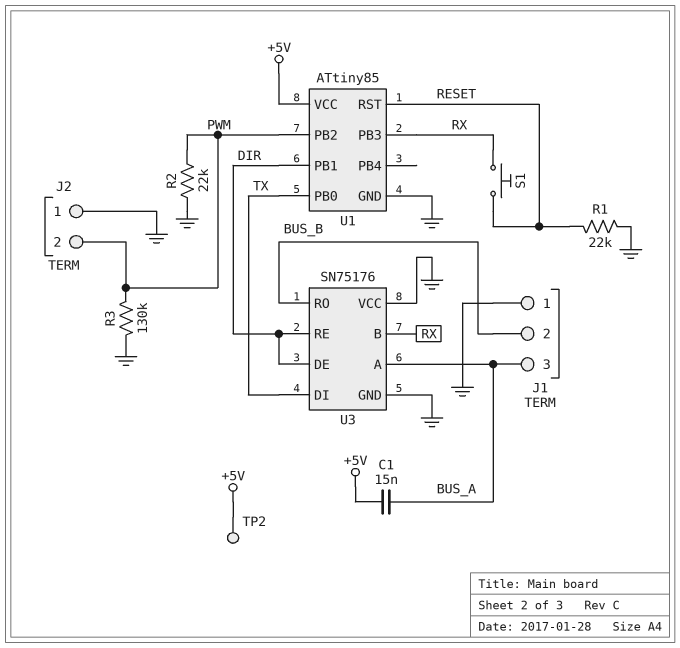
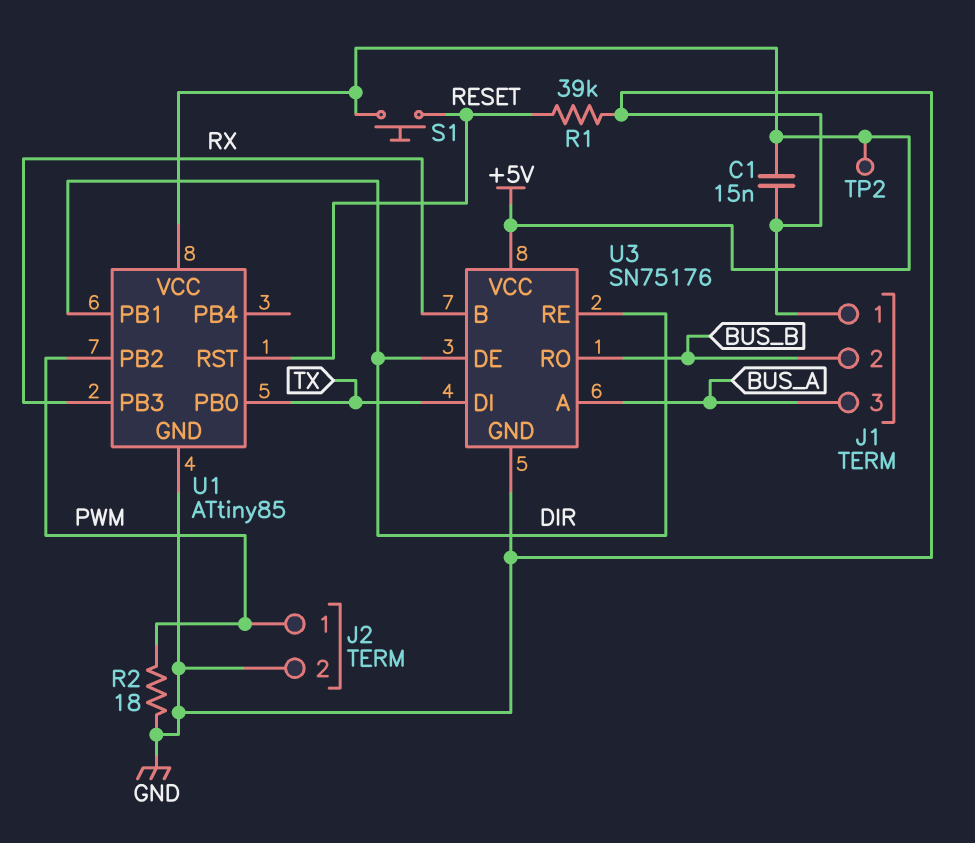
C1: 15nF (+5V, BUS_A) -> 15nF (+5V, GND)
J2 pin 1: GND -> PWM
J2 pin 2: PWM -> GND
R1: 22k (GND, RESET) -> 39k (GND, RESET)
R2: 22k (GND, PWM) -> 18 (GND, PWM)
R3: 130k (GND, PWM) -> none
S1: button (RESET, RX) -> button (+5V, RESET)
U3 pin VCC: GND -> +5V

